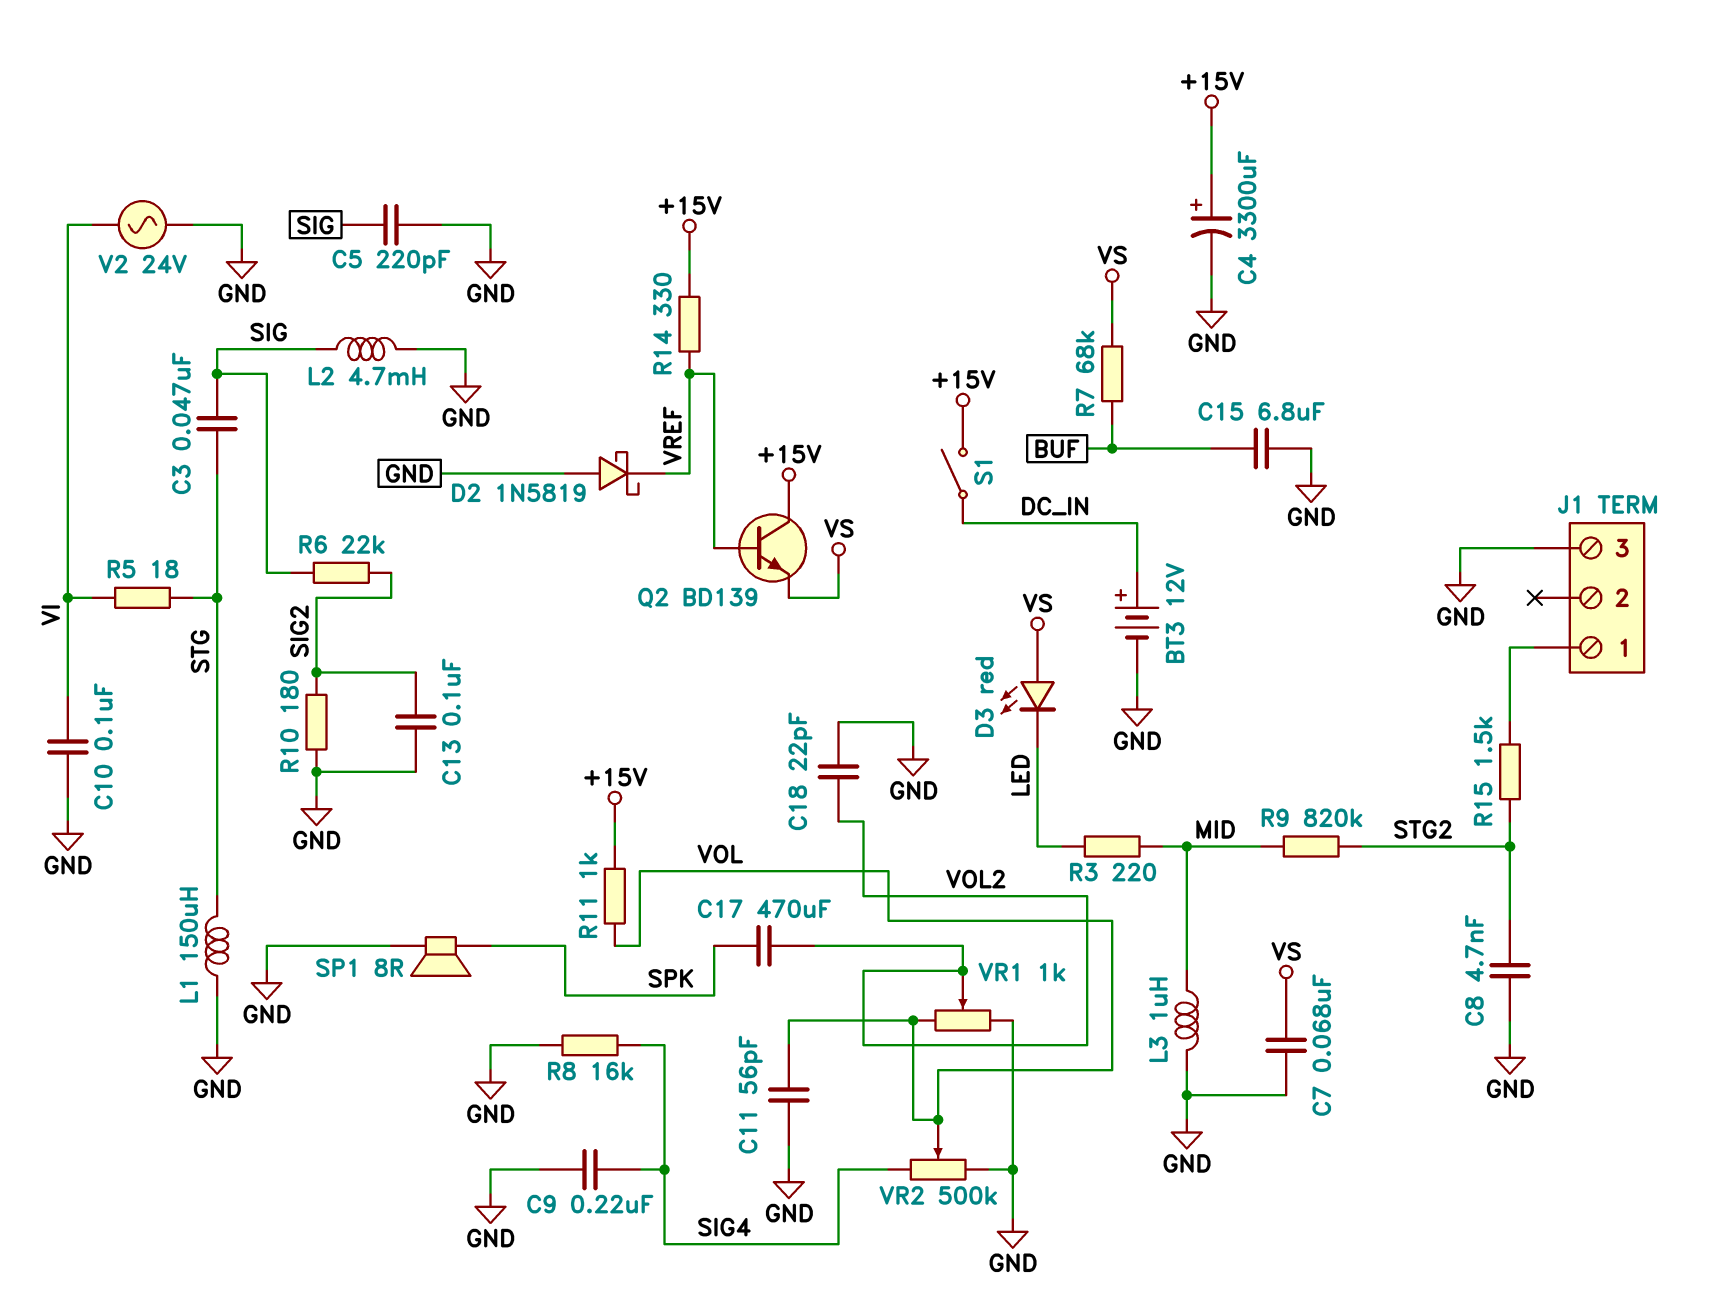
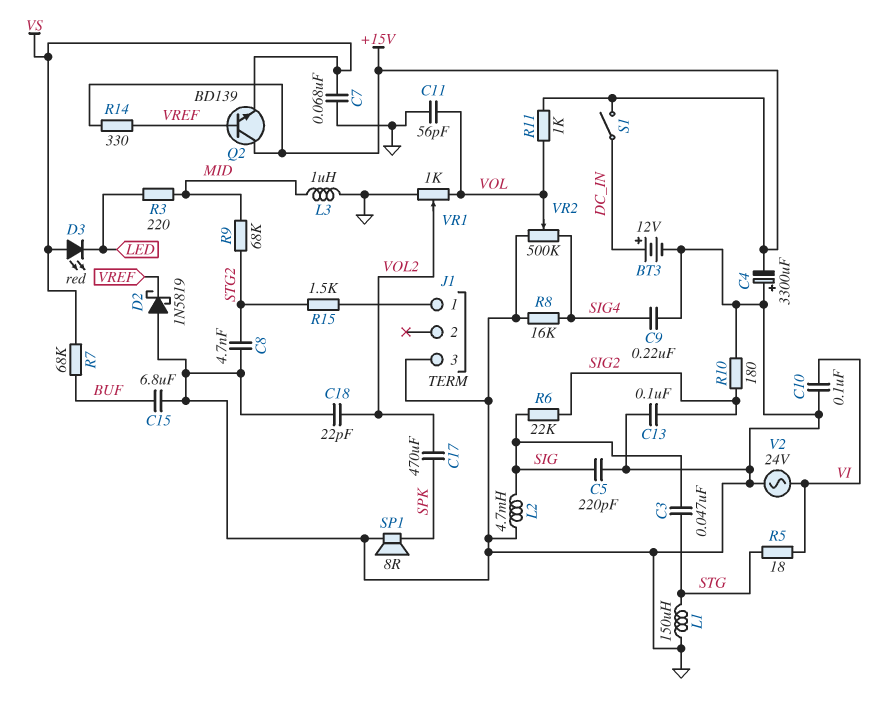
C4: 3300uF (plus +15V, minus GND) -> 3300uF (plus GND, minus +15V)
R9: 820k (MID, STG2) -> 68k (MID, STG2)

